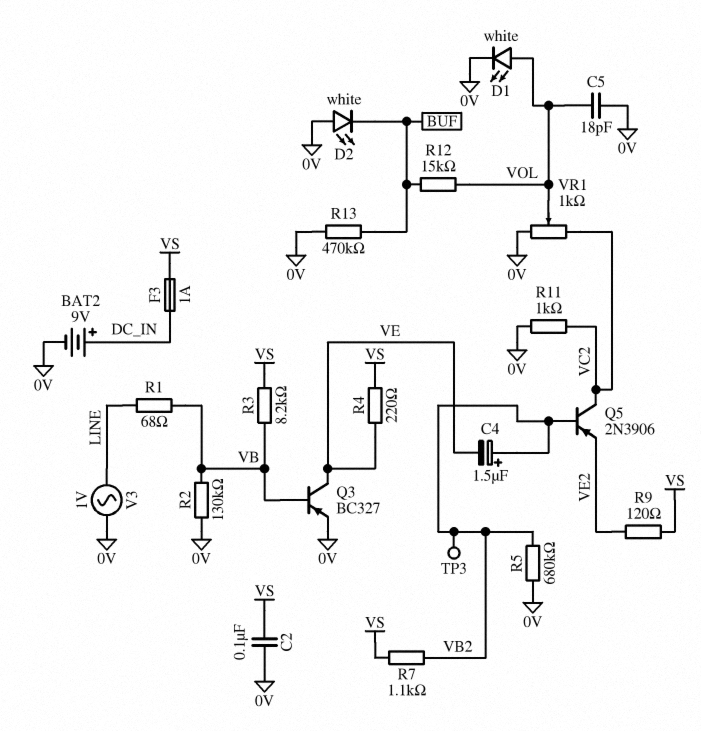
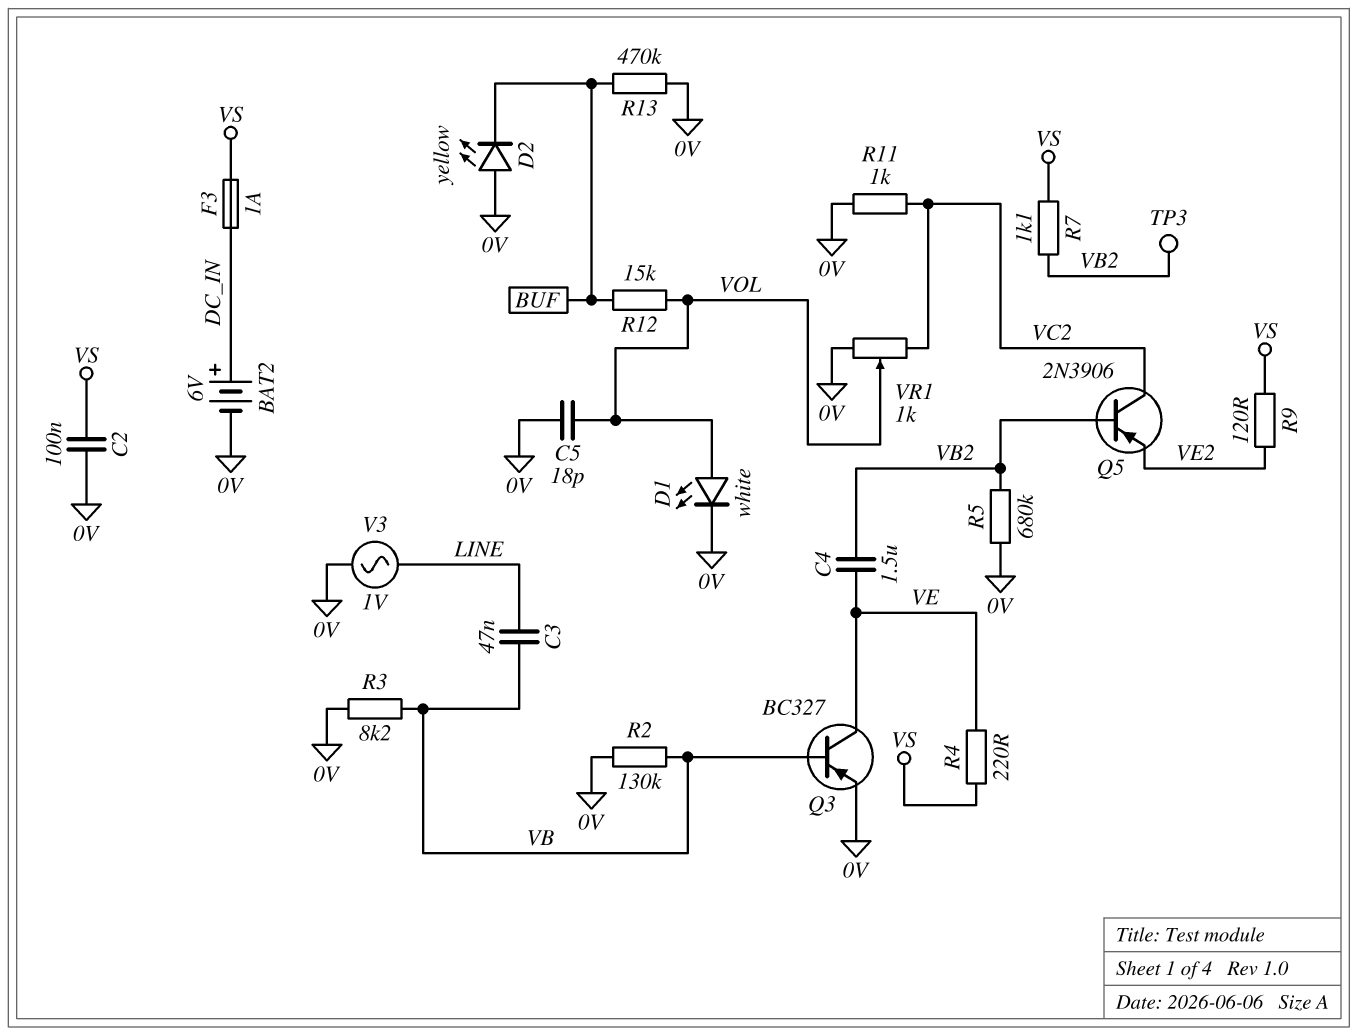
BAT2: 9V (plus DC_IN, minus 0V) -> 6V (plus DC_IN, minus 0V)
C3: none -> 47nF (LINE, VB)
C4: 1.5uF (plus VB2, minus VE) -> 1.5uF (VB2, VE)
D2: LED white (A 0V, K BUF) -> LED yellow (A 0V, K BUF)
R1: 68 (LINE, VB) -> none
R3: 8.2k (VB, VS) -> 8.2k (0V, VB)

